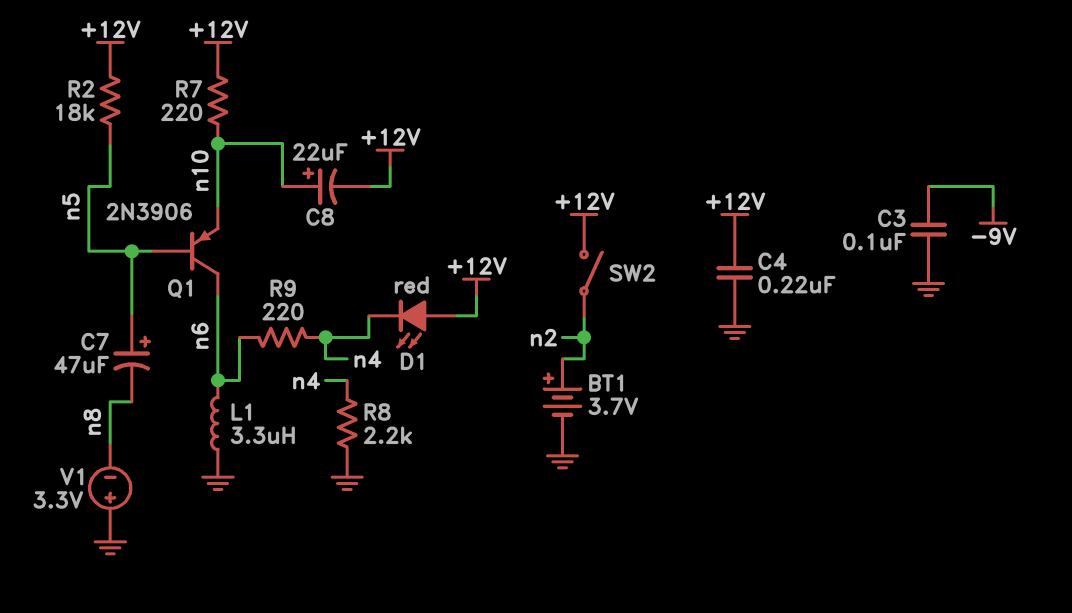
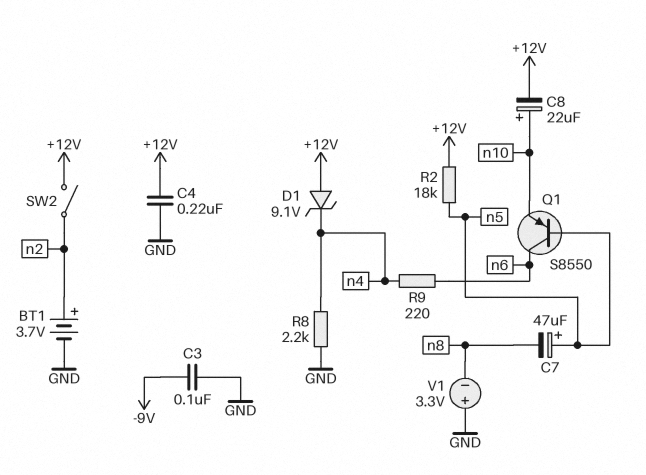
D1: LED red (A +12V, K n4) -> zener 9.1V (A +12V, K n4)
L1: 3.3uH (GND, n6) -> none
Q1: PNP 2N3906 (B n5, C n6, E n10) -> PNP S8550 (B n5, C n6, E n10)
R7: 220 (+12V, n10) -> none

